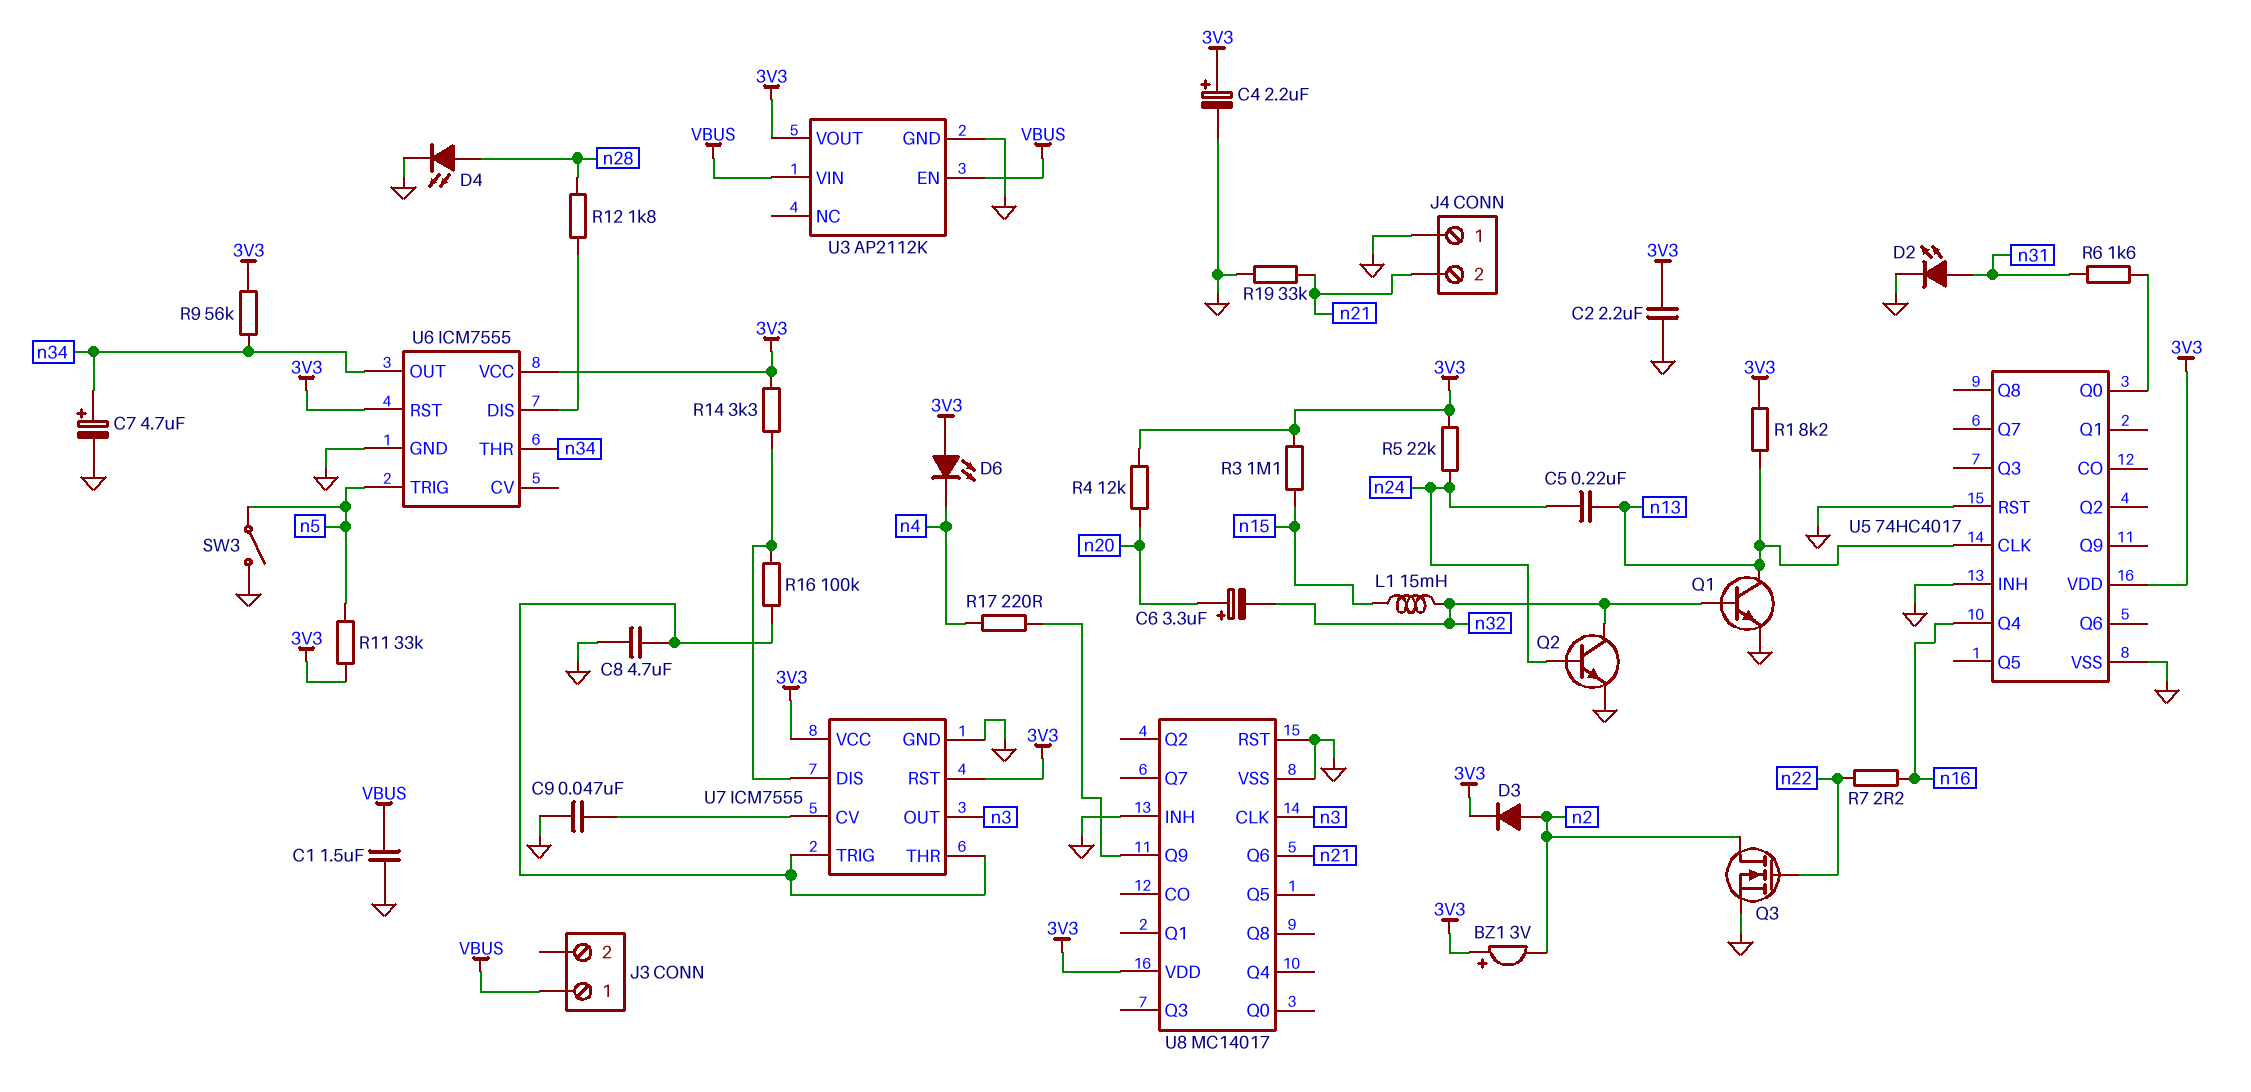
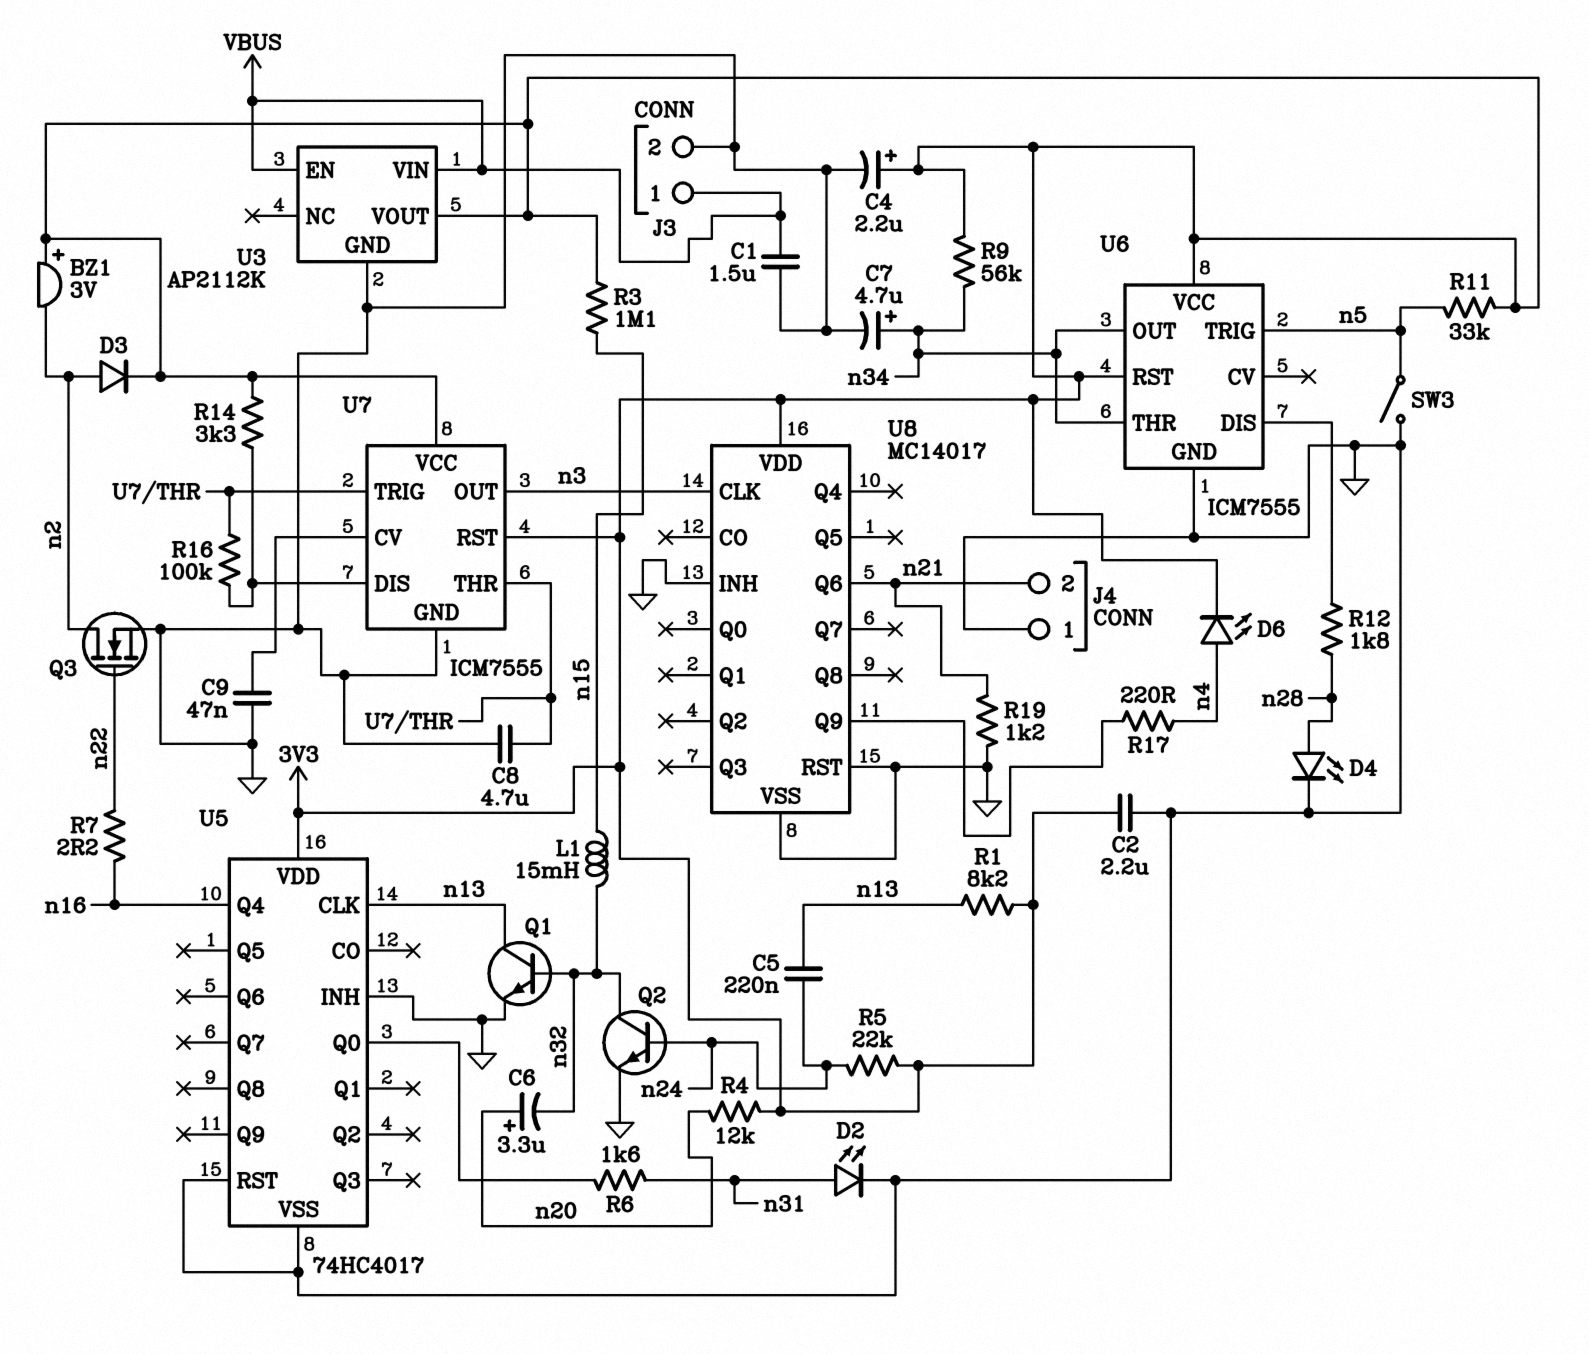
D6: LED (A 3V3, K n4) -> LED (A n4, K 3V3)
J3 pin 2: none -> GND
R19: 33k (GND, n21) -> 1.2k (GND, n21)

